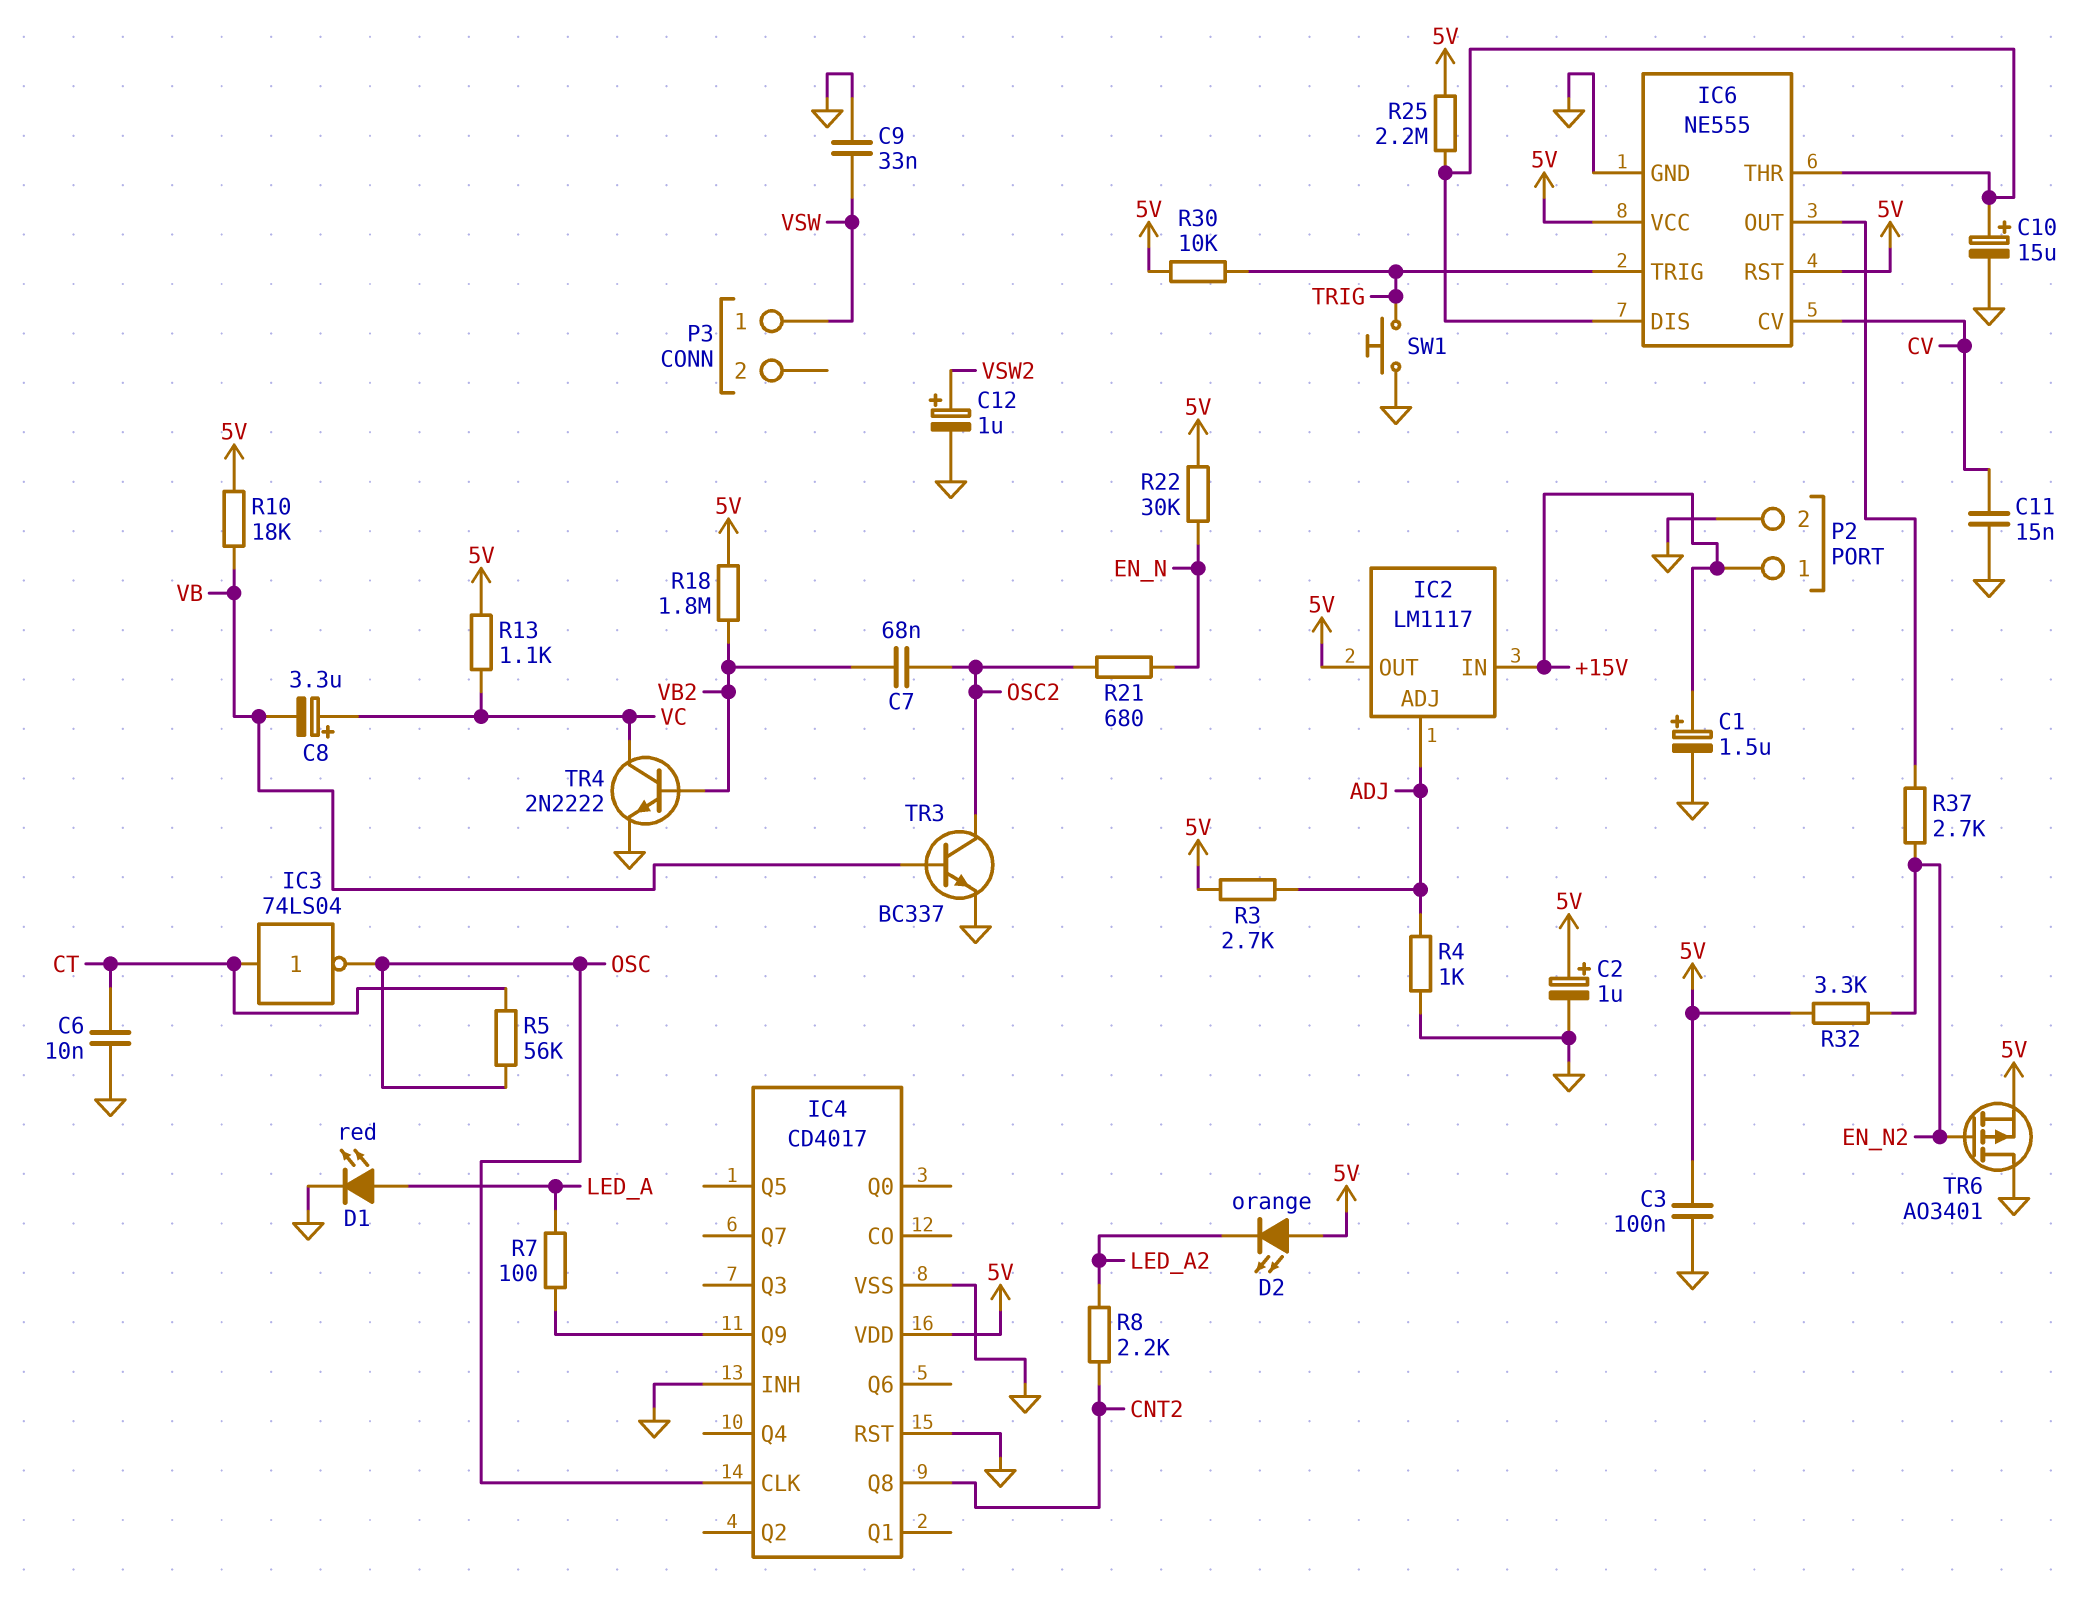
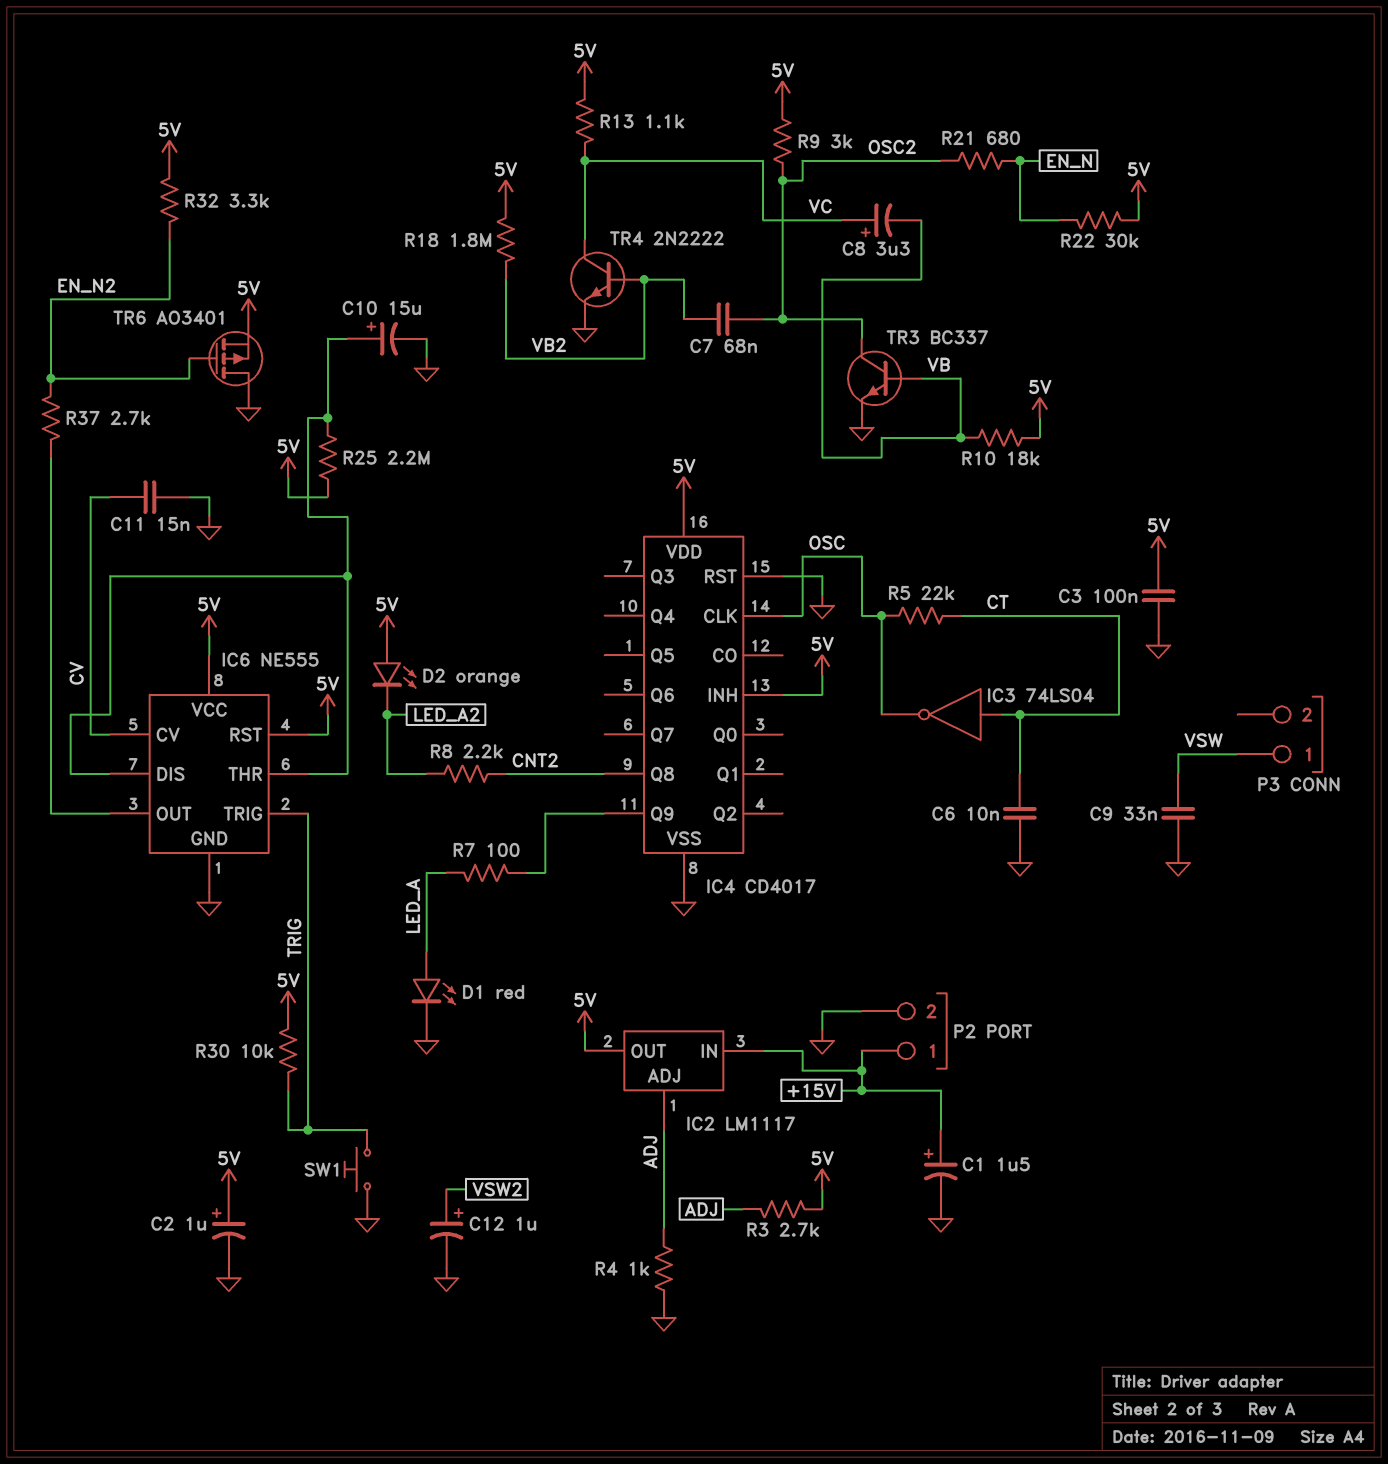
IC4 pin INH: GND -> 5V
R5: 56k (CT, OSC) -> 22k (CT, OSC)
R9: none -> 3k (5V, OSC2)

